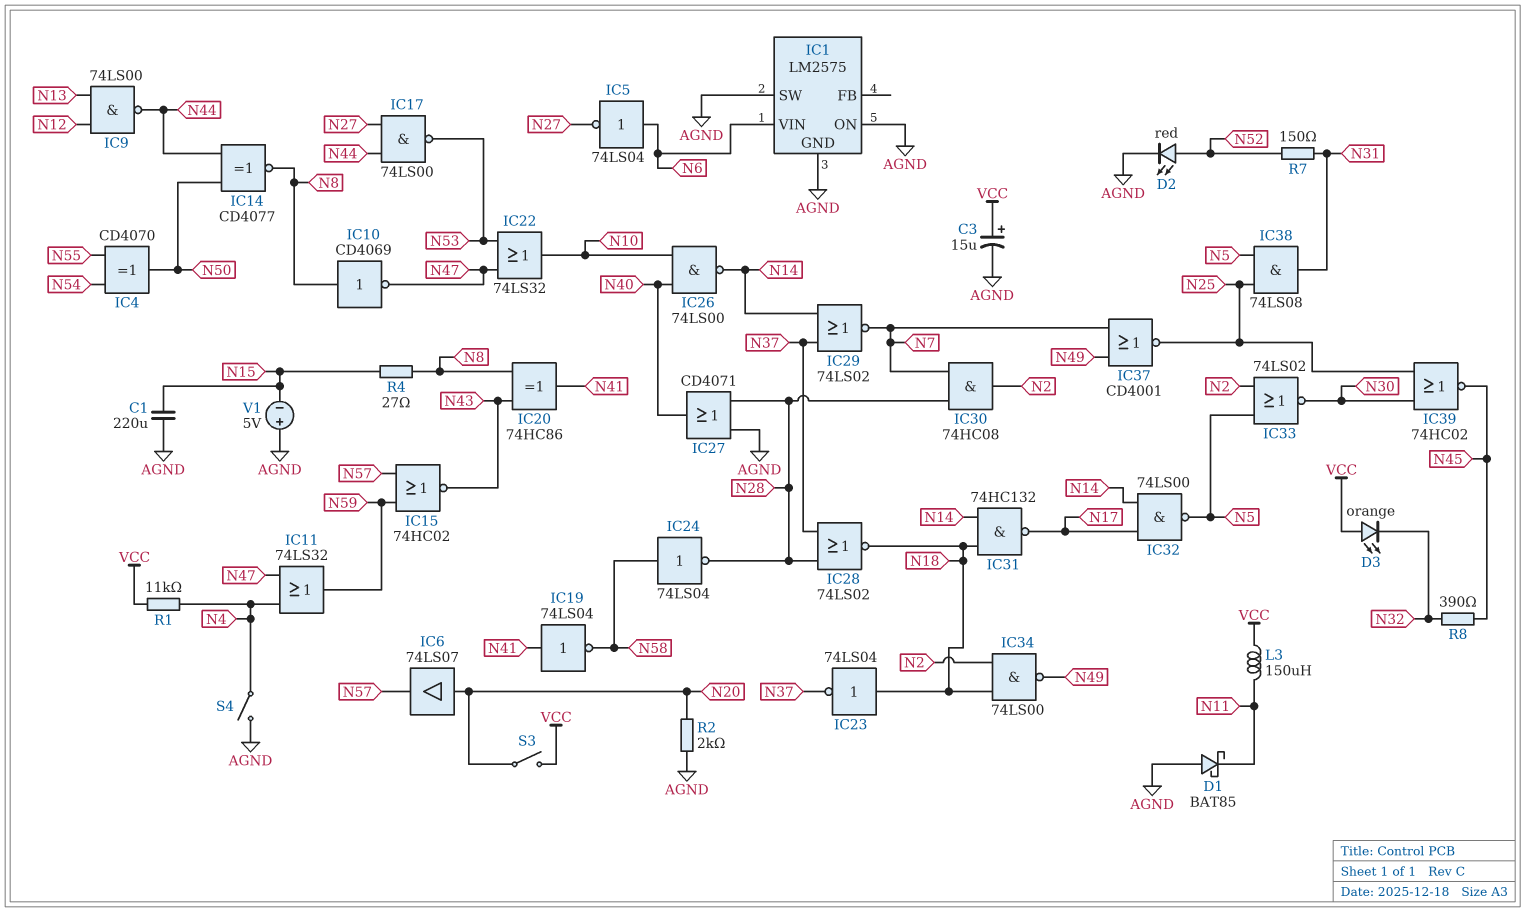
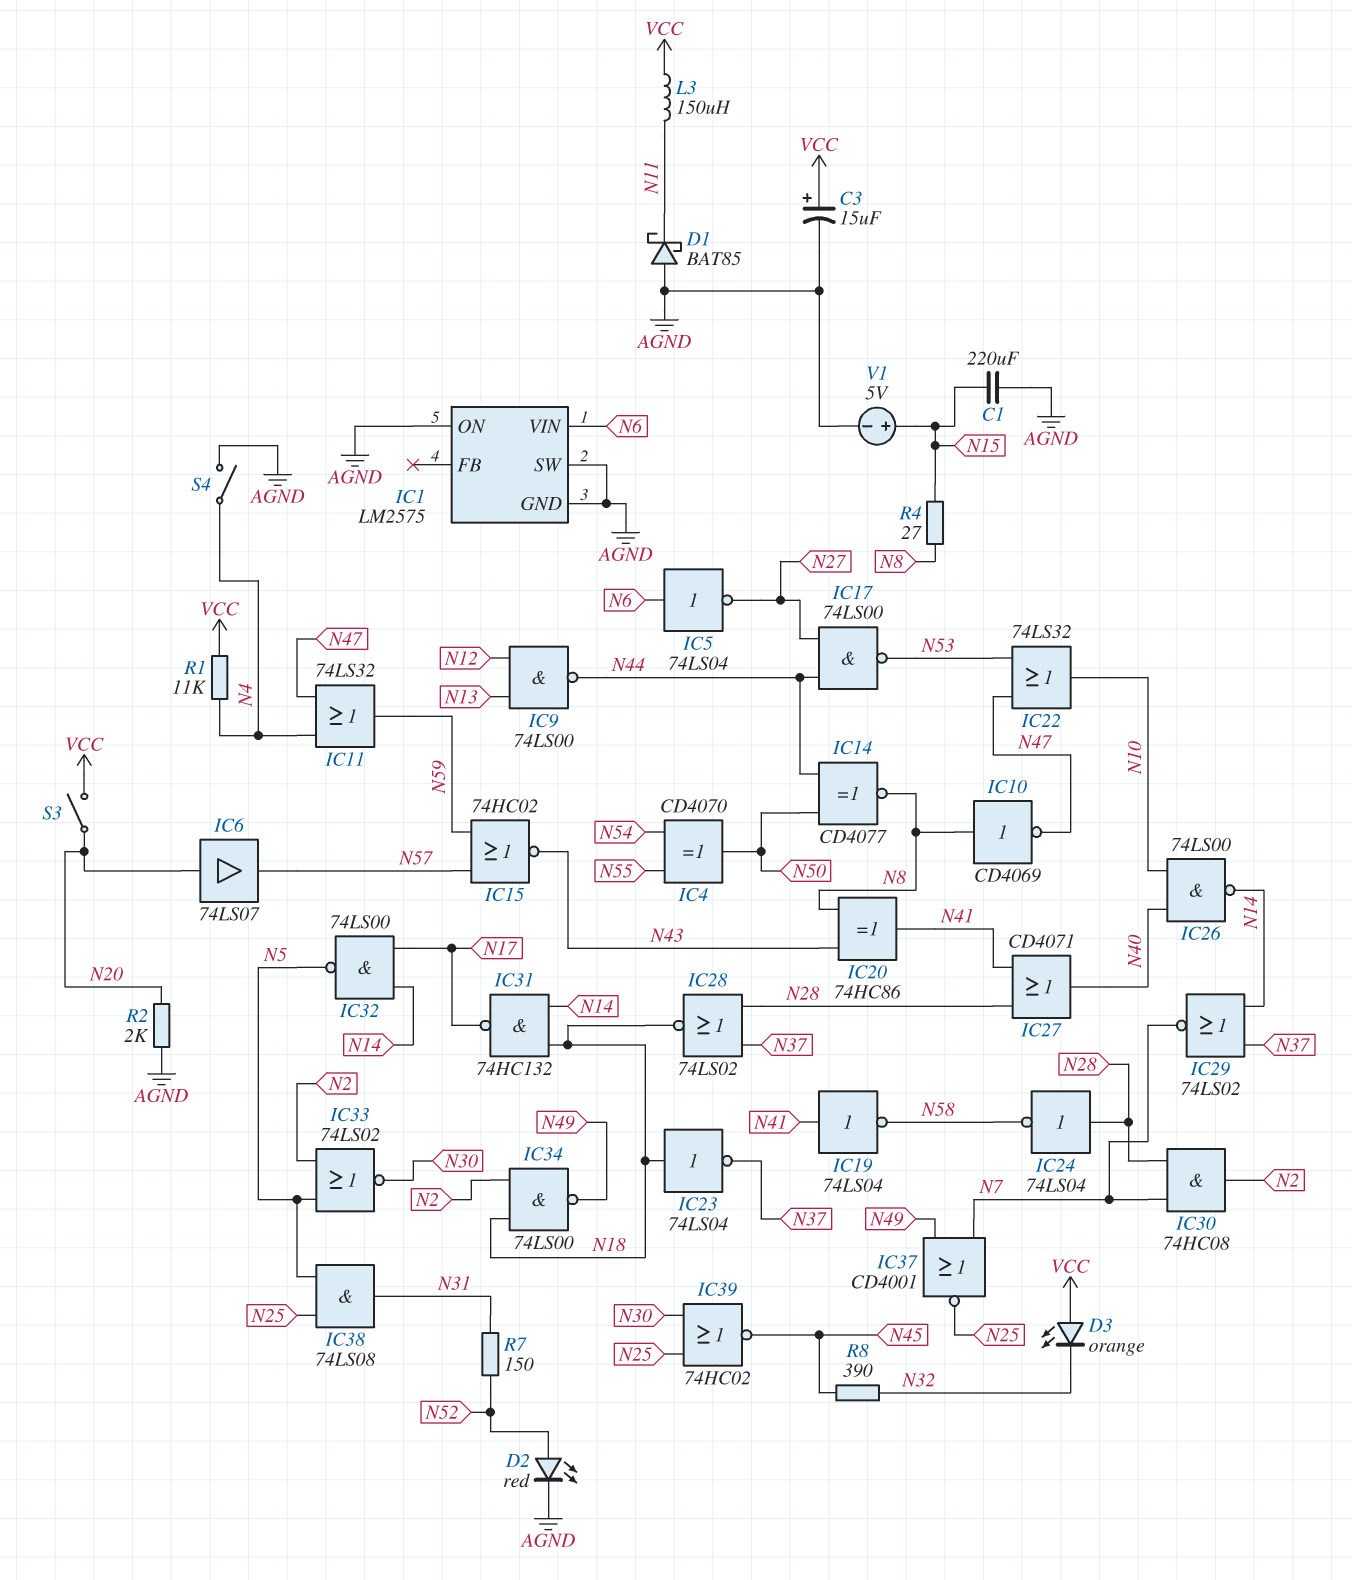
IC24: NOT 74LS04 (in N58, out N28) -> NOT 74LS04 (in N28, out N58)
IC27: OR CD4071 (in AGND, in N28, out N40) -> OR CD4071 (in N28, in N41, out N40)
V1: 5V (plus AGND, minus N15) -> 5V (plus N15, minus AGND)

